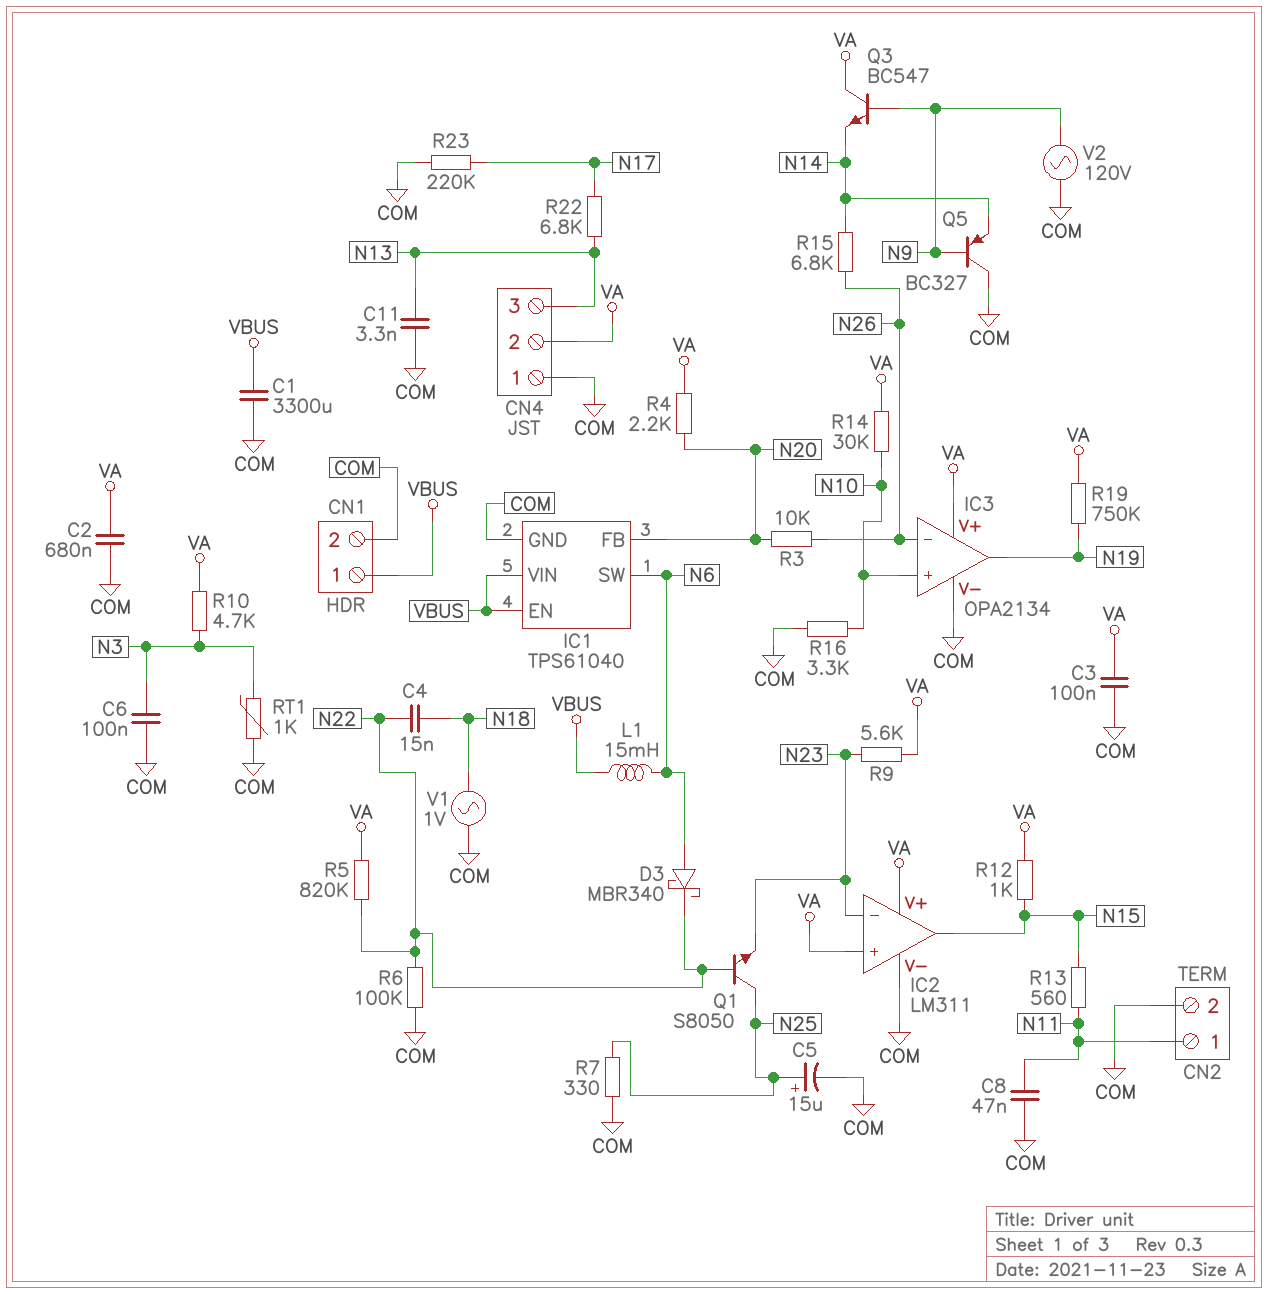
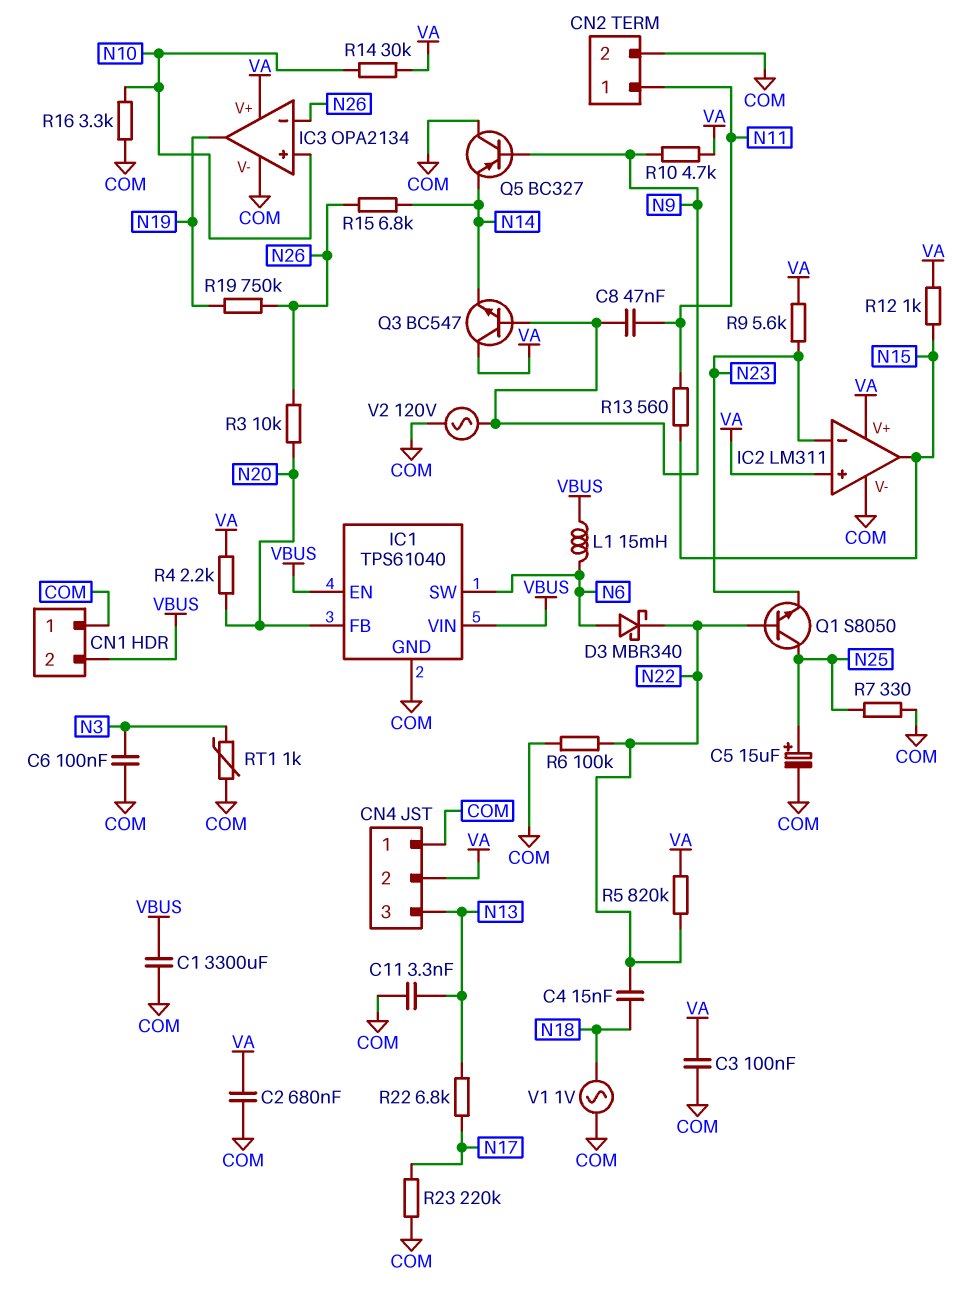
C8: 47nF (COM, N11) -> 47nF (N9, N11)
CN1 pin 1: VBUS -> COM
CN1 pin 2: COM -> VBUS
R10: 4.7k (N3, VA) -> 4.7k (N9, VA)
R19: 750k (N19, VA) -> 750k (N19, N26)

